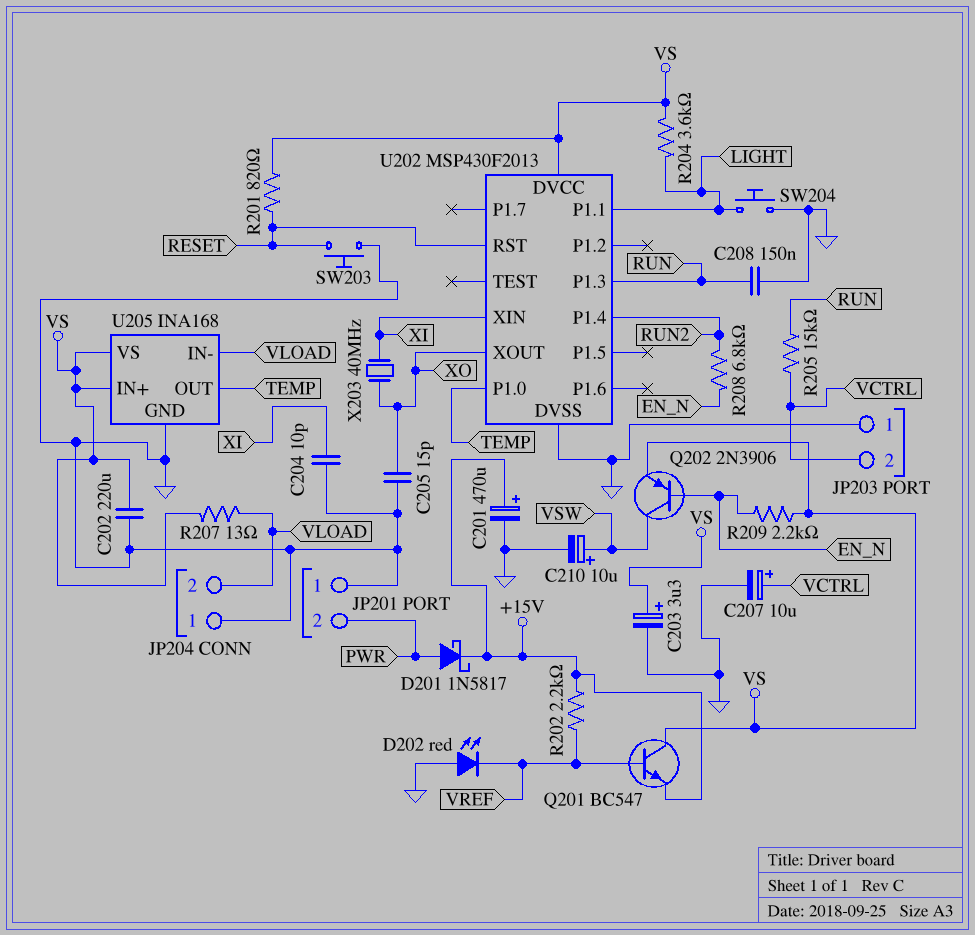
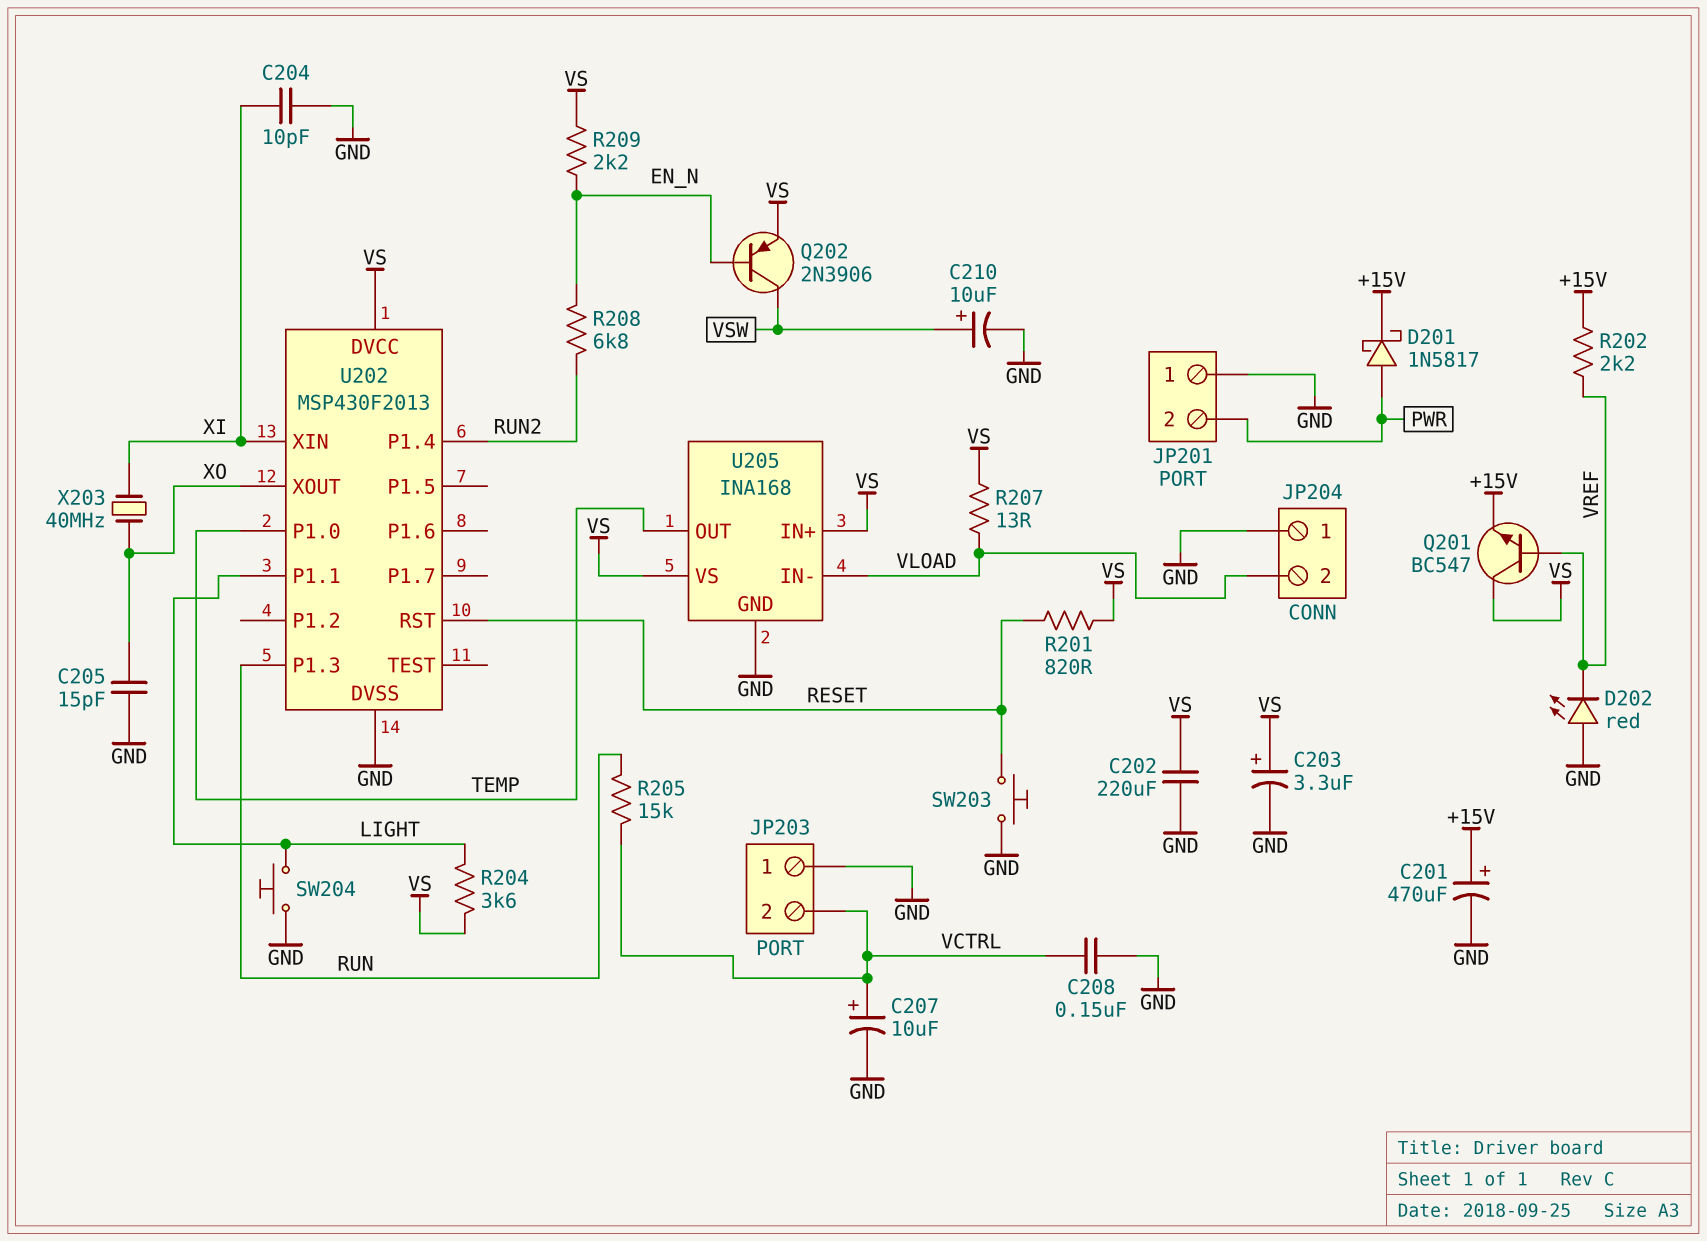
C208: 150nF (GND, RUN) -> 150nF (GND, VCTRL)

